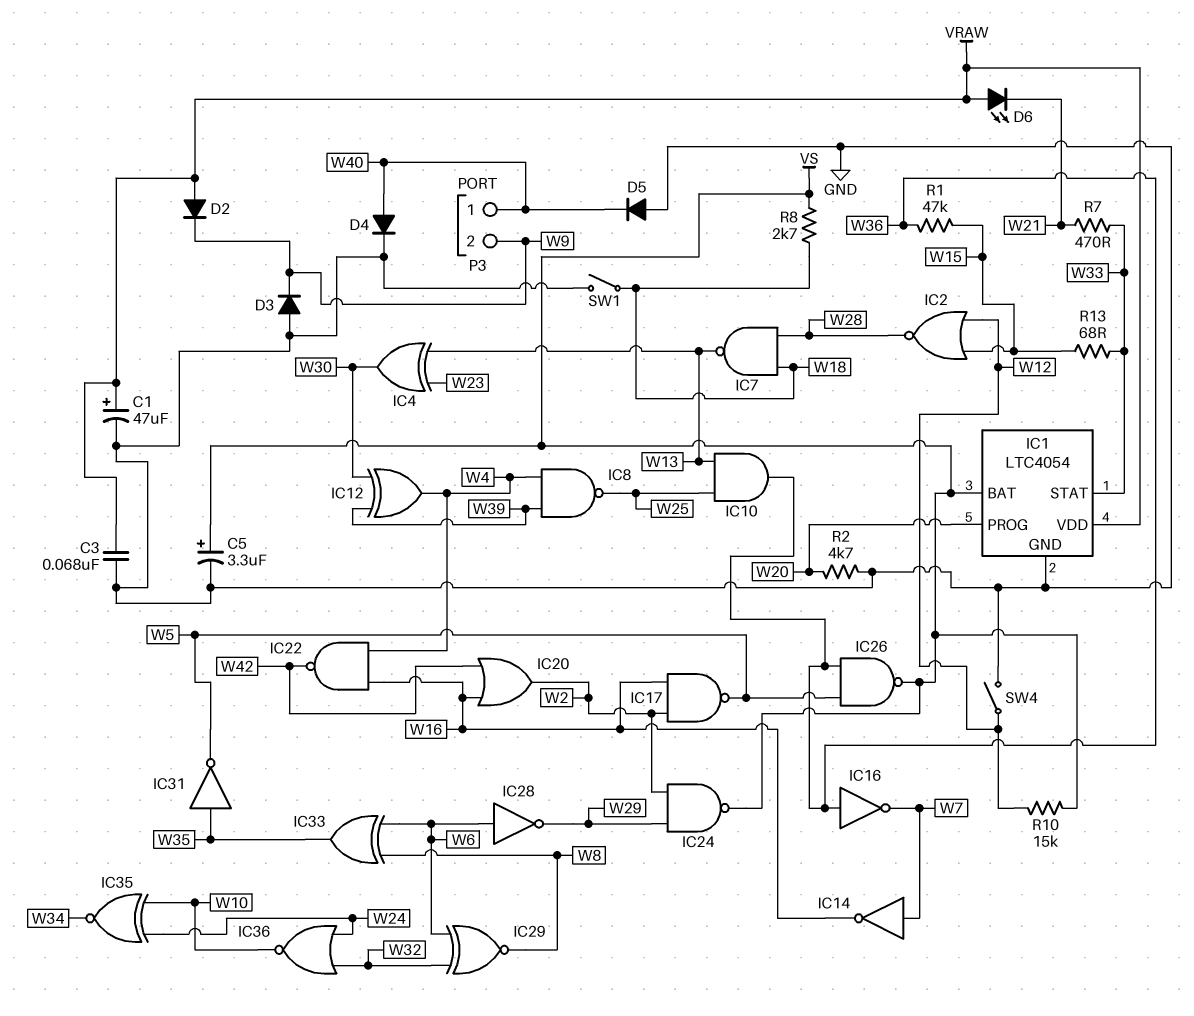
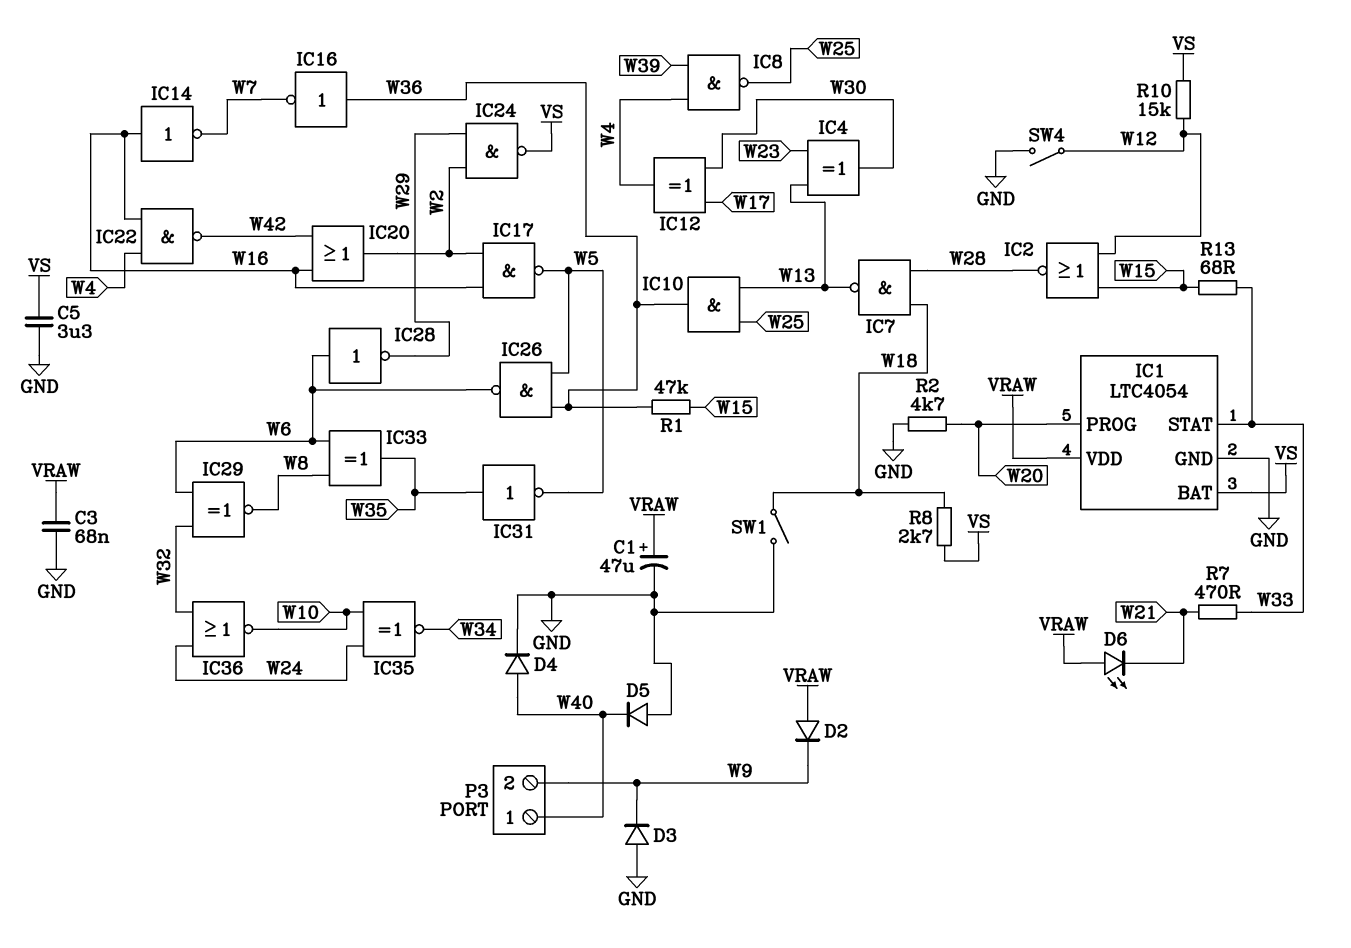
C5: 3.3uF (plus VS, minus GND) -> 3.3uF (GND, VS)
IC12: XOR (in W30, in W39, out W4) -> XOR (in W17, in W30, out W4)
IC14: NOT (in W7, out W16) -> NOT (in W16, out W7)
IC26: NAND (in W5, in W36, out VS) -> NAND (in W5, in W36, out W6)

